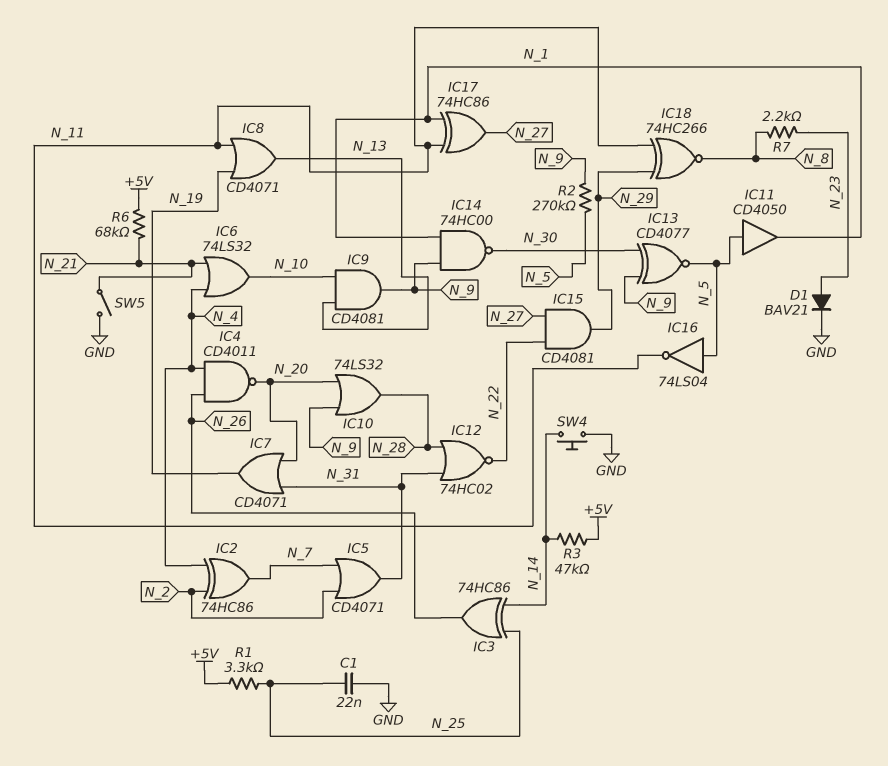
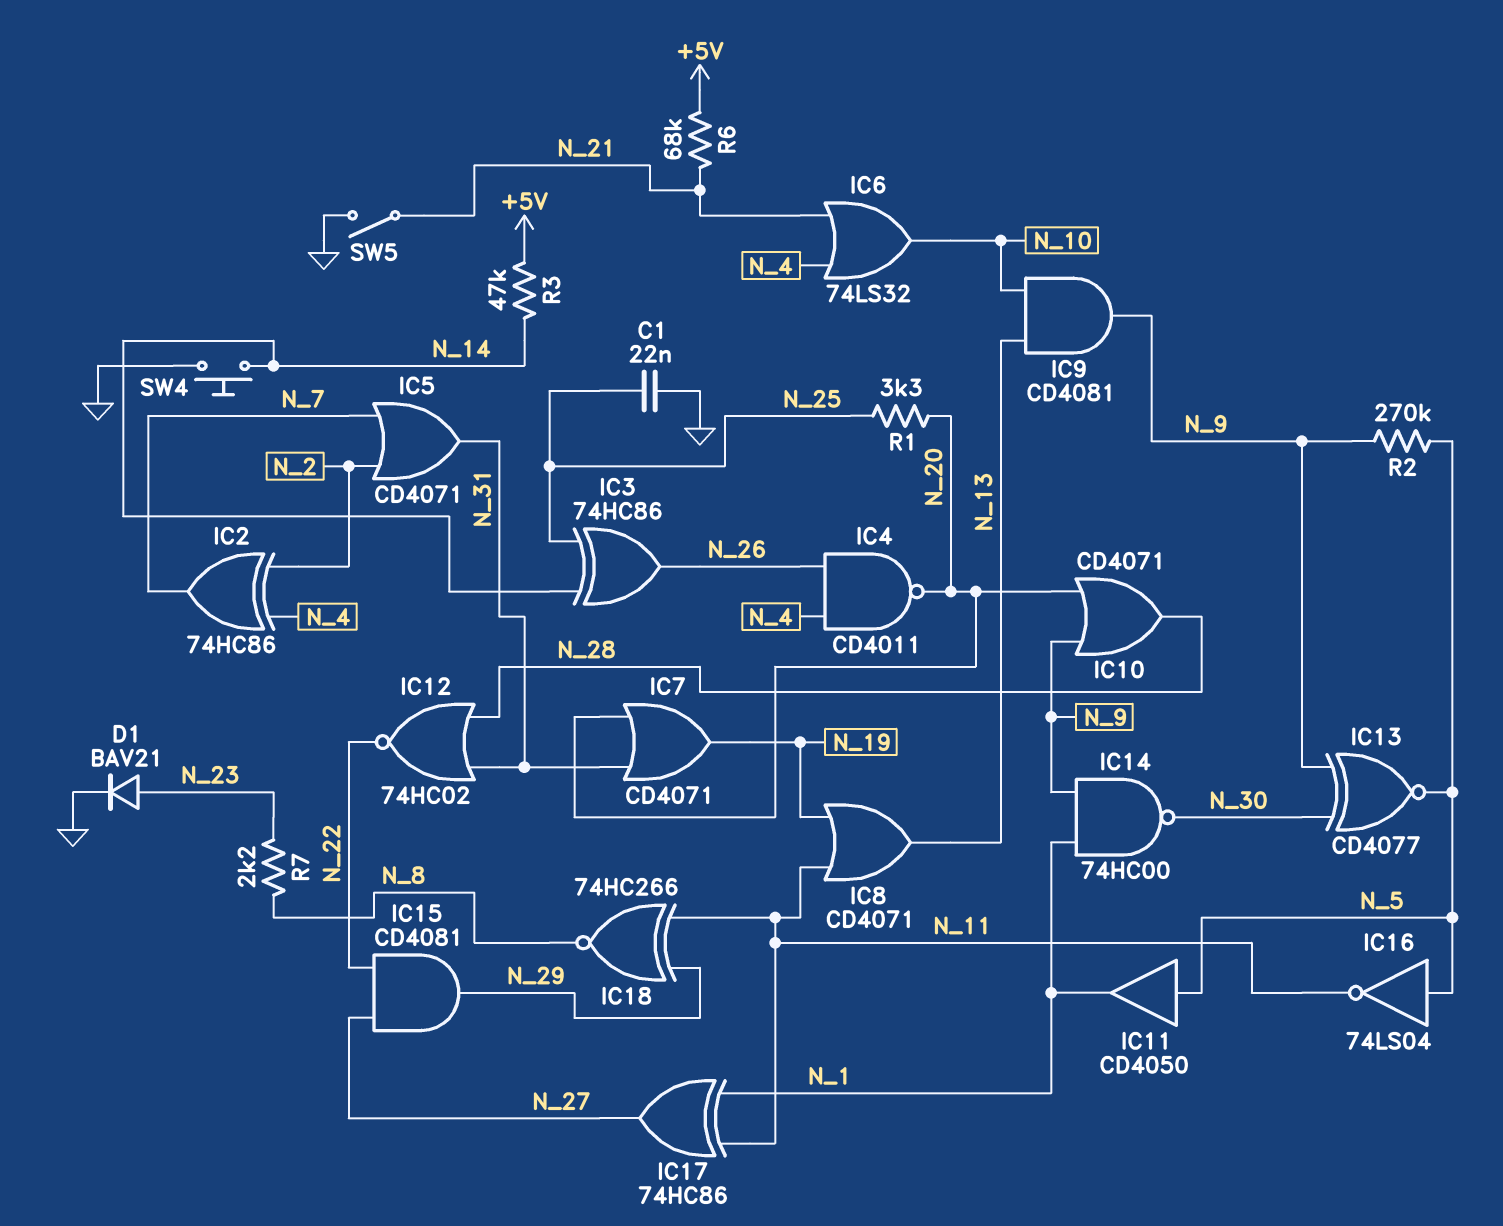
IC10: OR 74LS32 (in N_9, in N_20, out N_28) -> OR CD4071 (in N_9, in N_20, out N_28)
R1: 3.3k (+5V, N_25) -> 3.3k (N_20, N_25)

